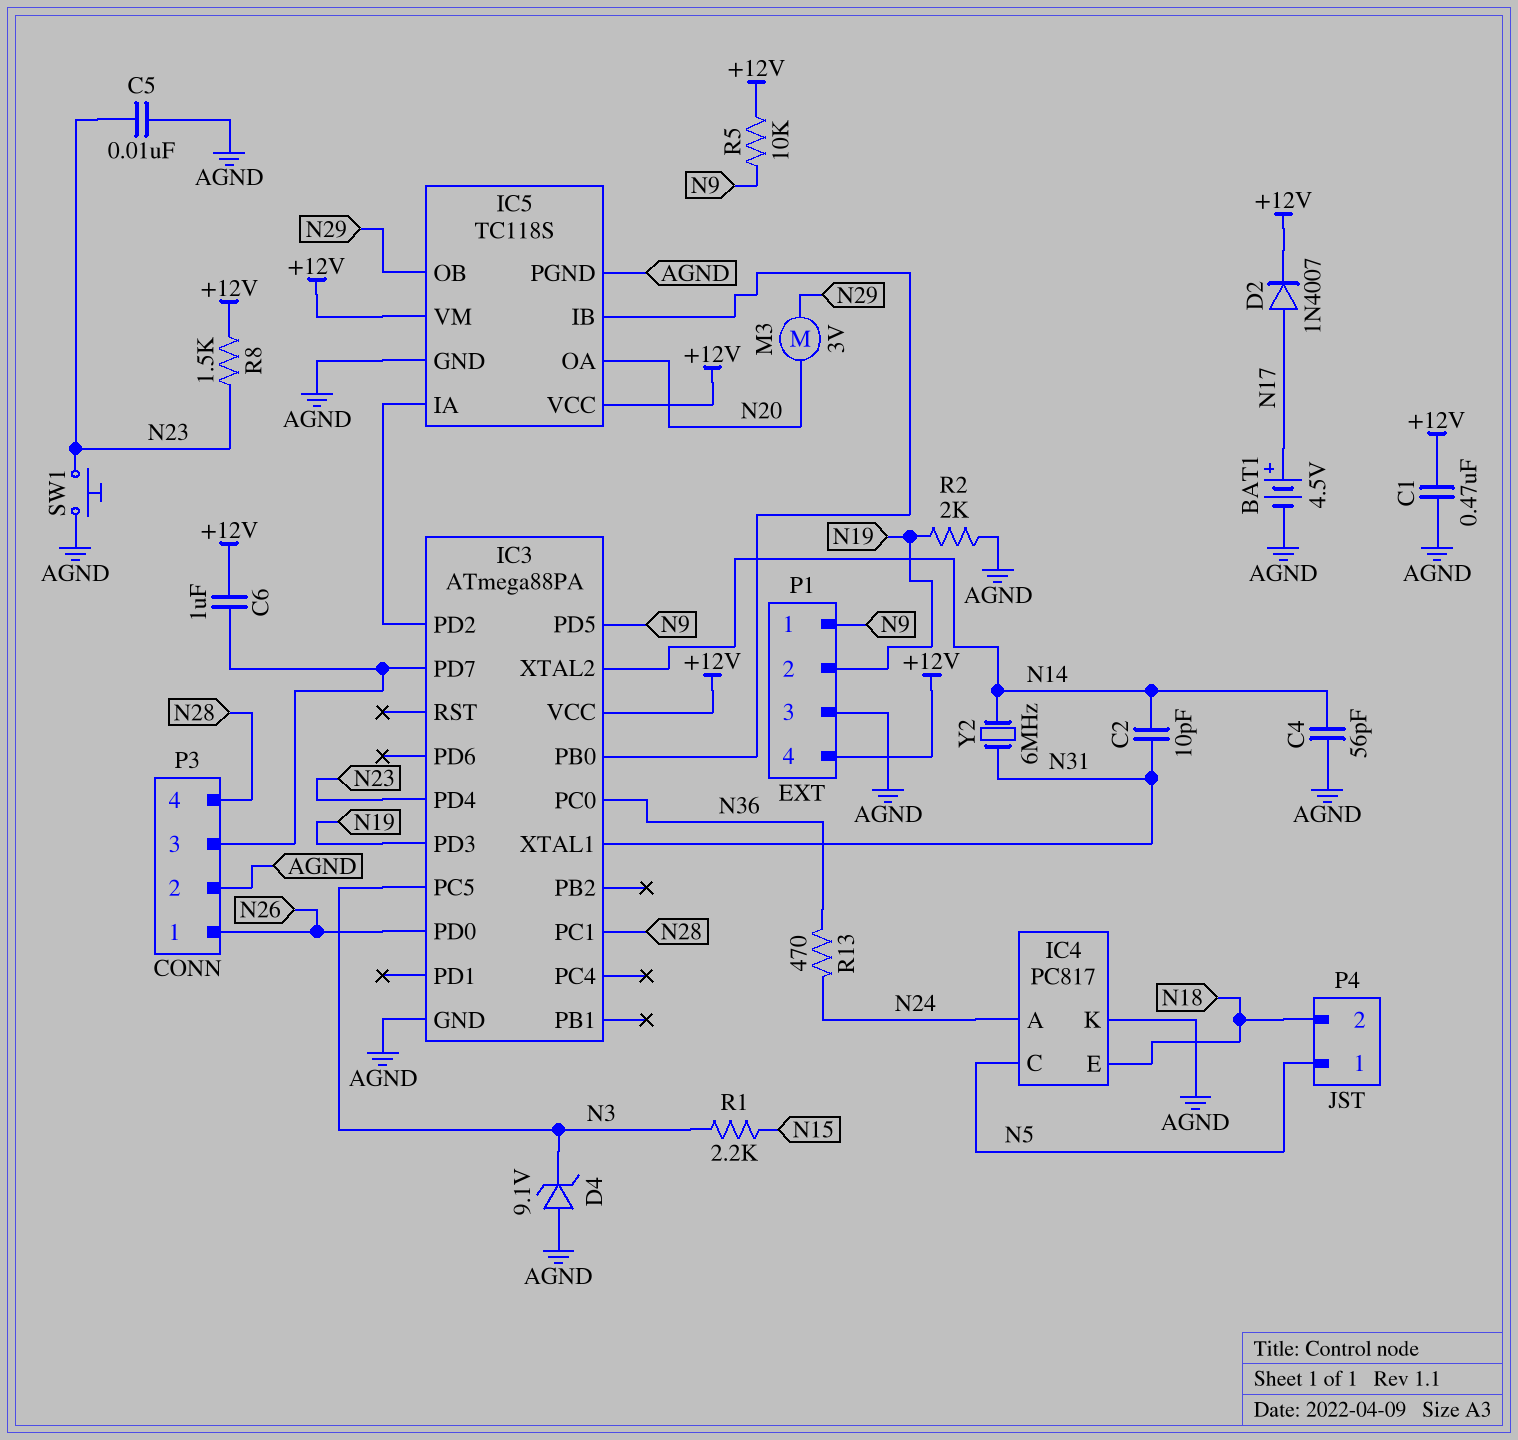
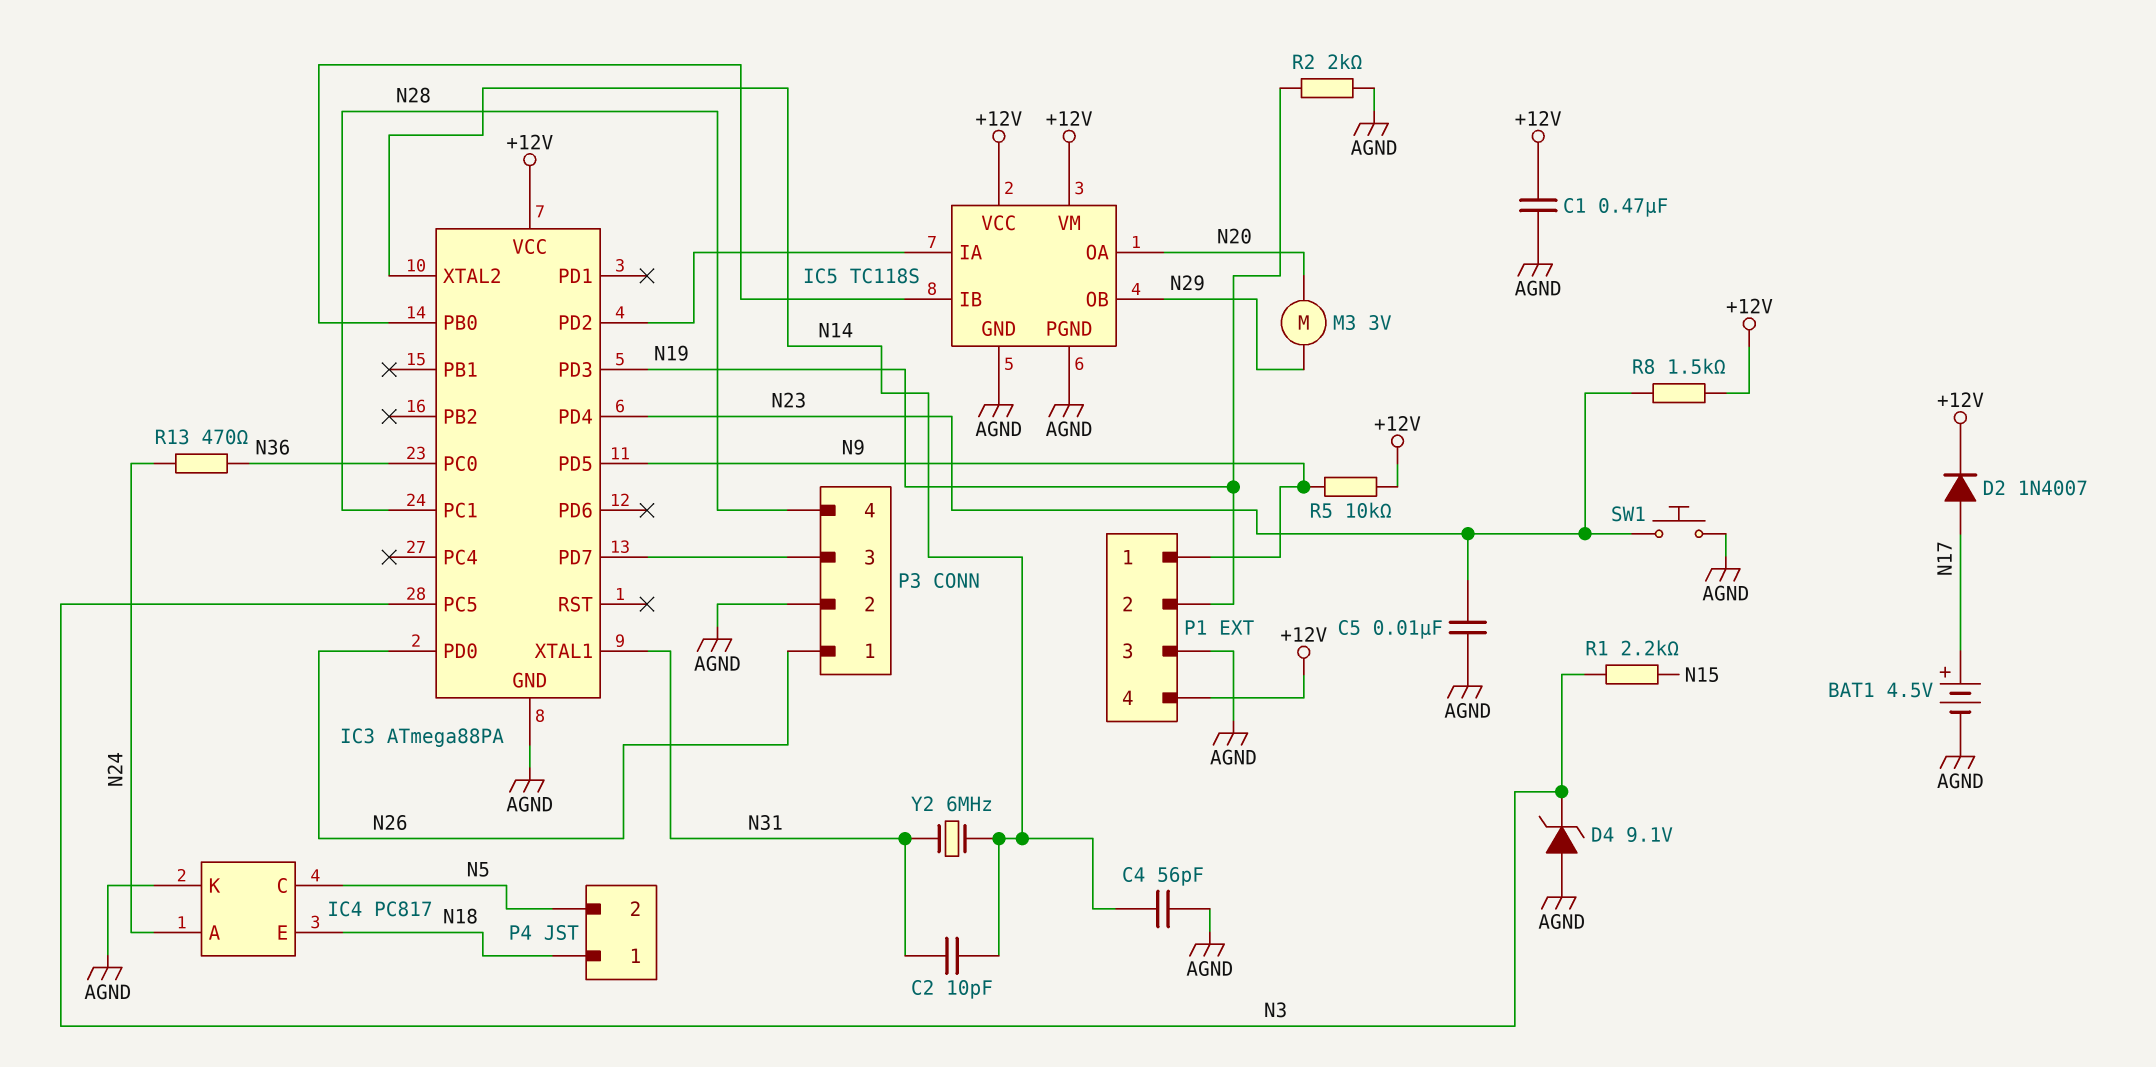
C6: 1uF (+12V, IC3/PD7) -> none
P4 pin 1: N5 -> N18
P4 pin 2: N18 -> N5

